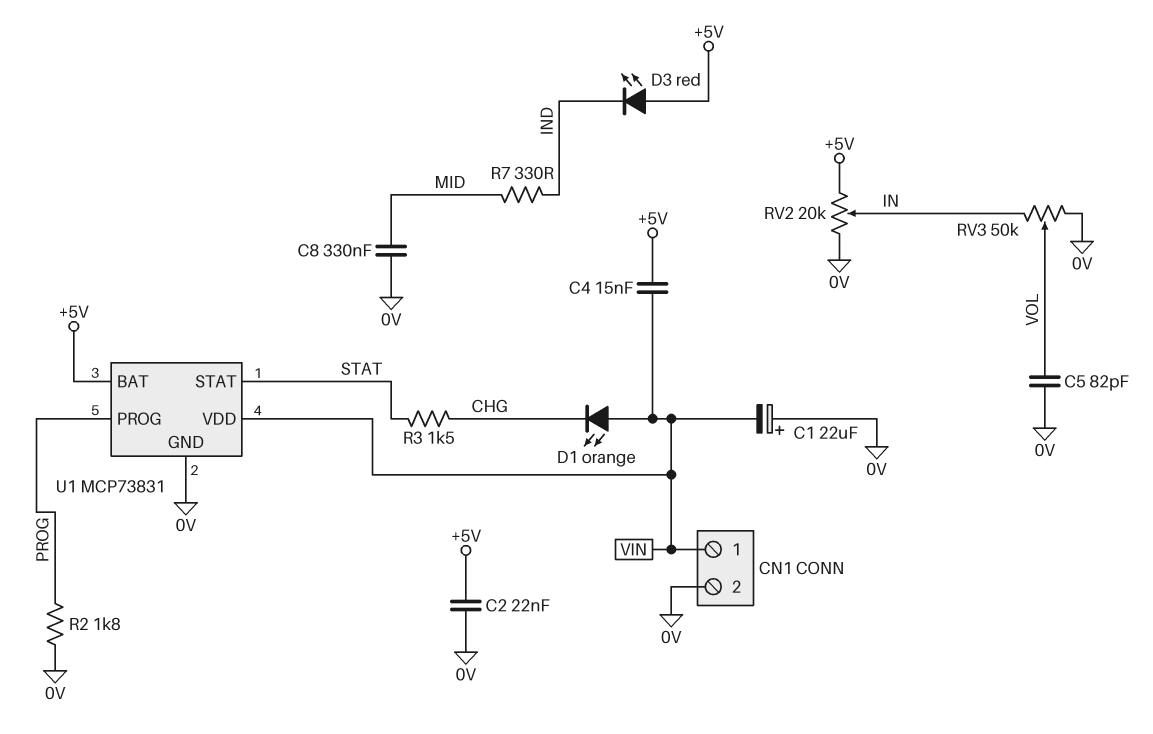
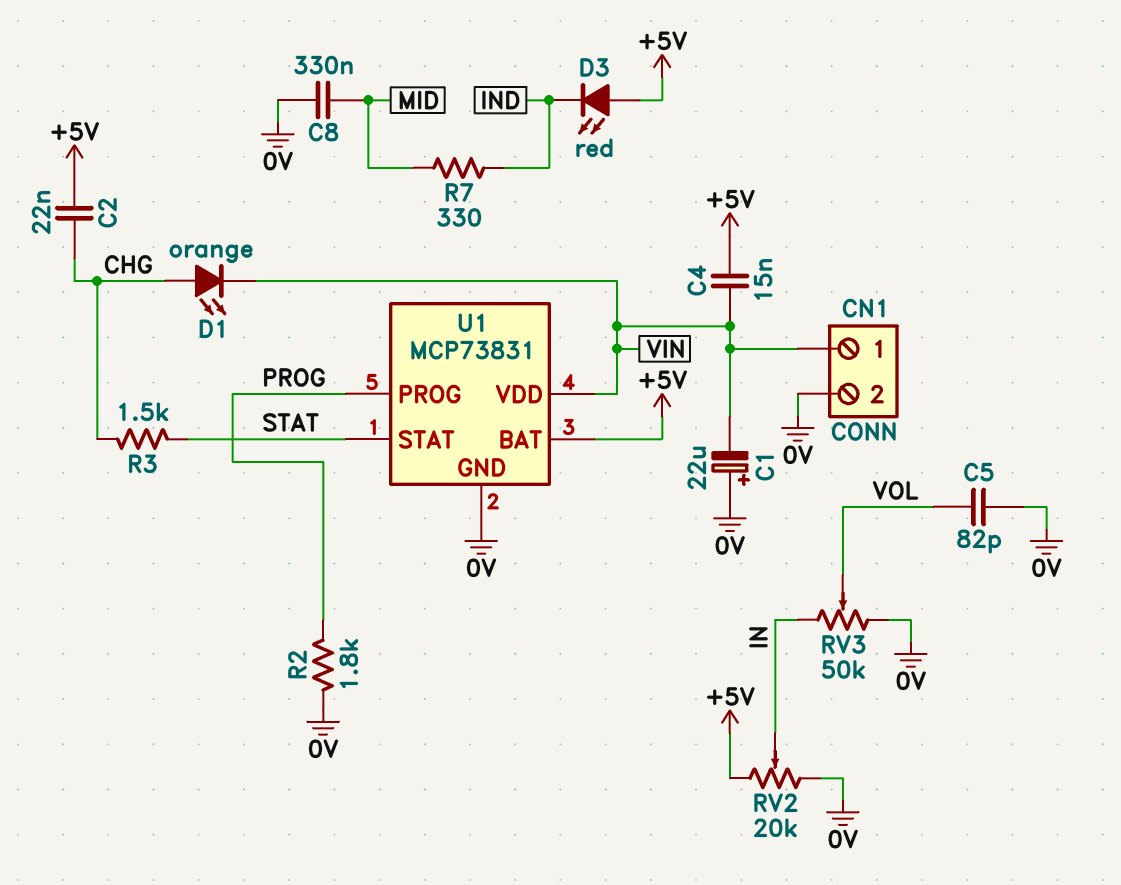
C2: 22nF (+5V, 0V) -> 22nF (+5V, CHG)
D1: LED orange (A VIN, K CHG) -> LED orange (A CHG, K VIN)

